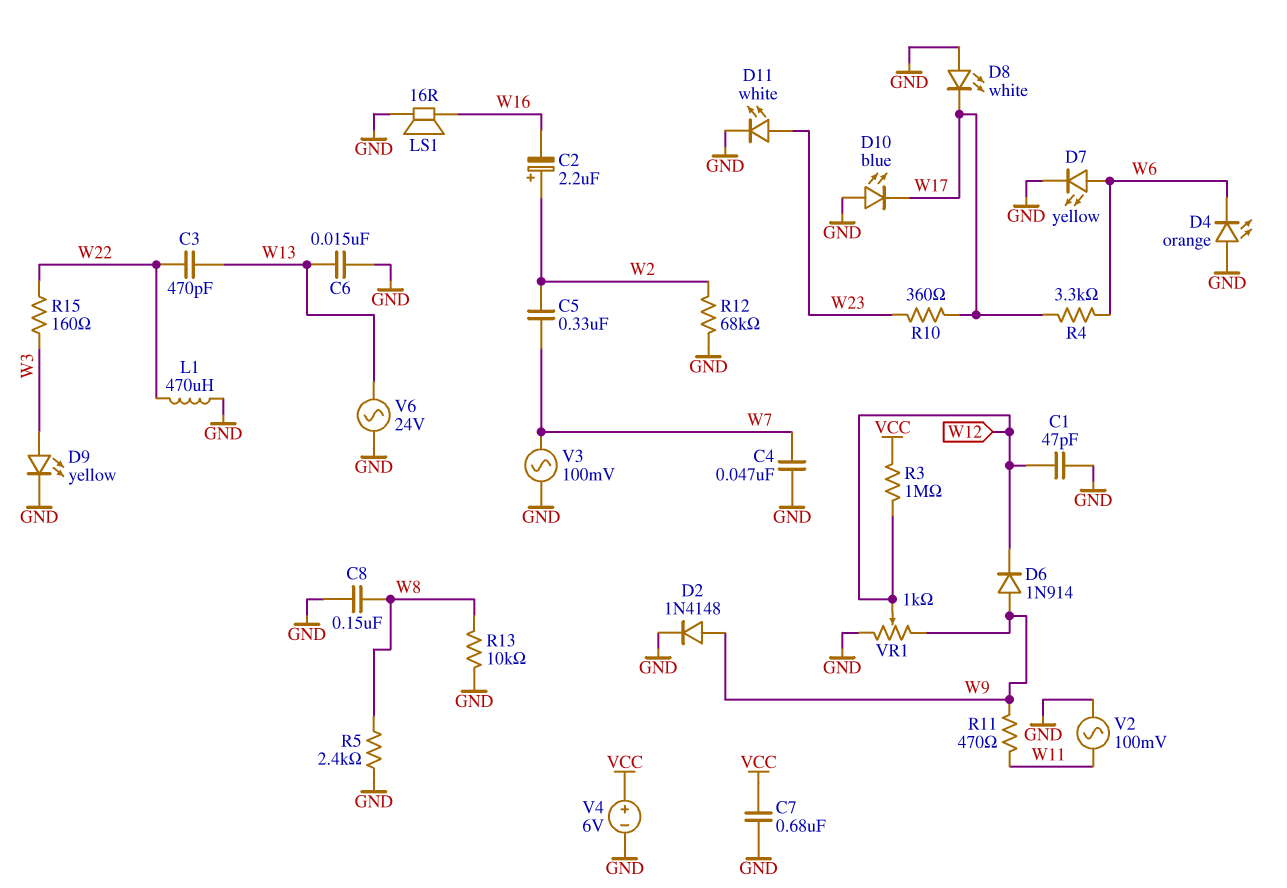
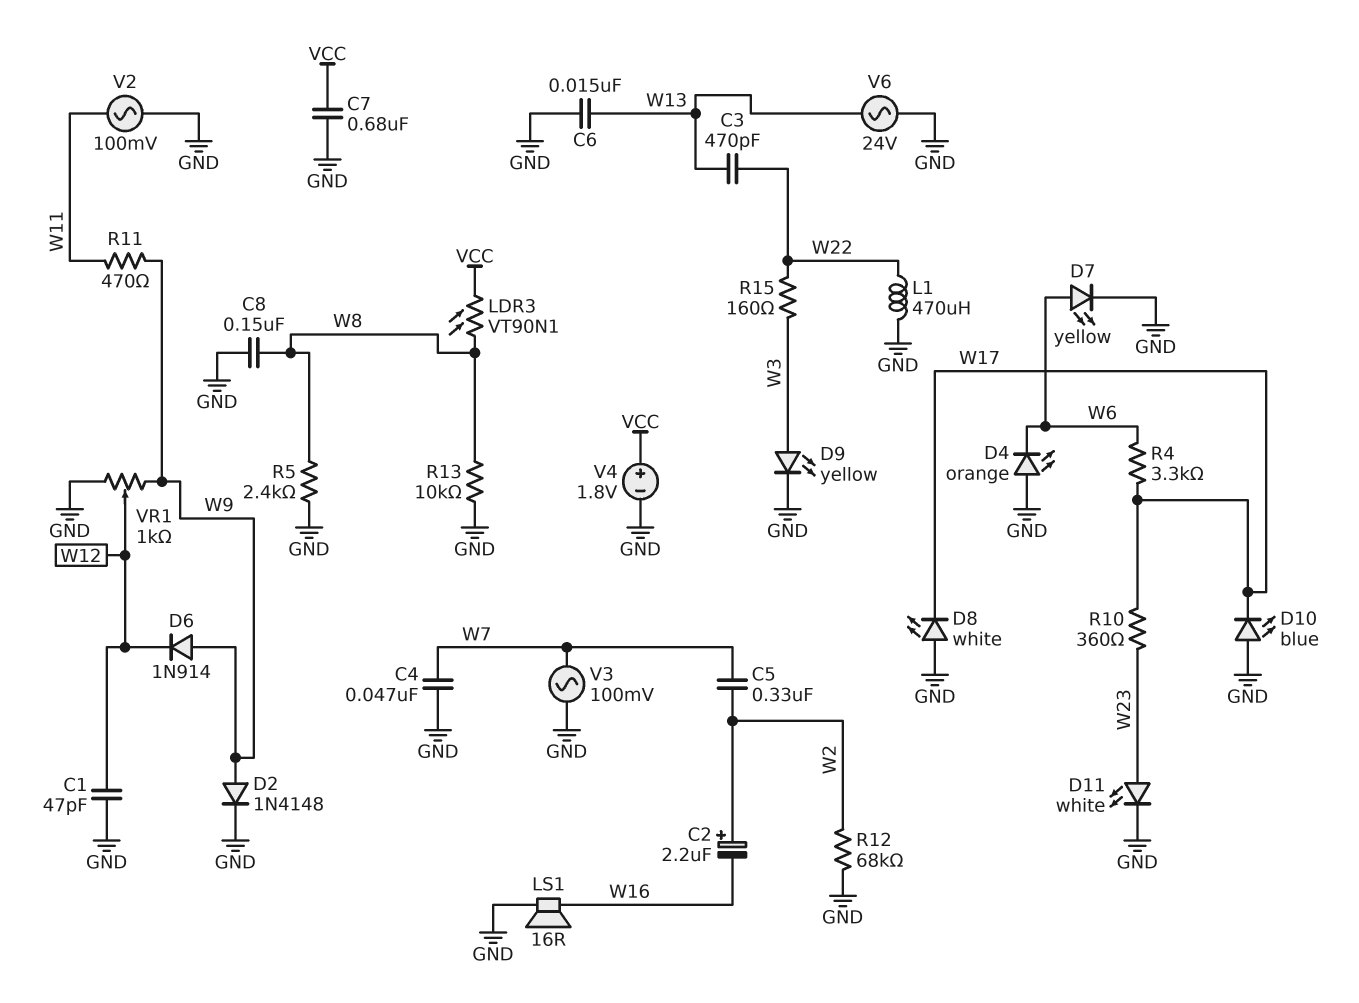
LDR3: none -> VT90N1 (VCC, W8)
R3: 1M (VCC, W12) -> none
V4: 6V (plus VCC, minus GND) -> 1.8V (plus VCC, minus GND)

